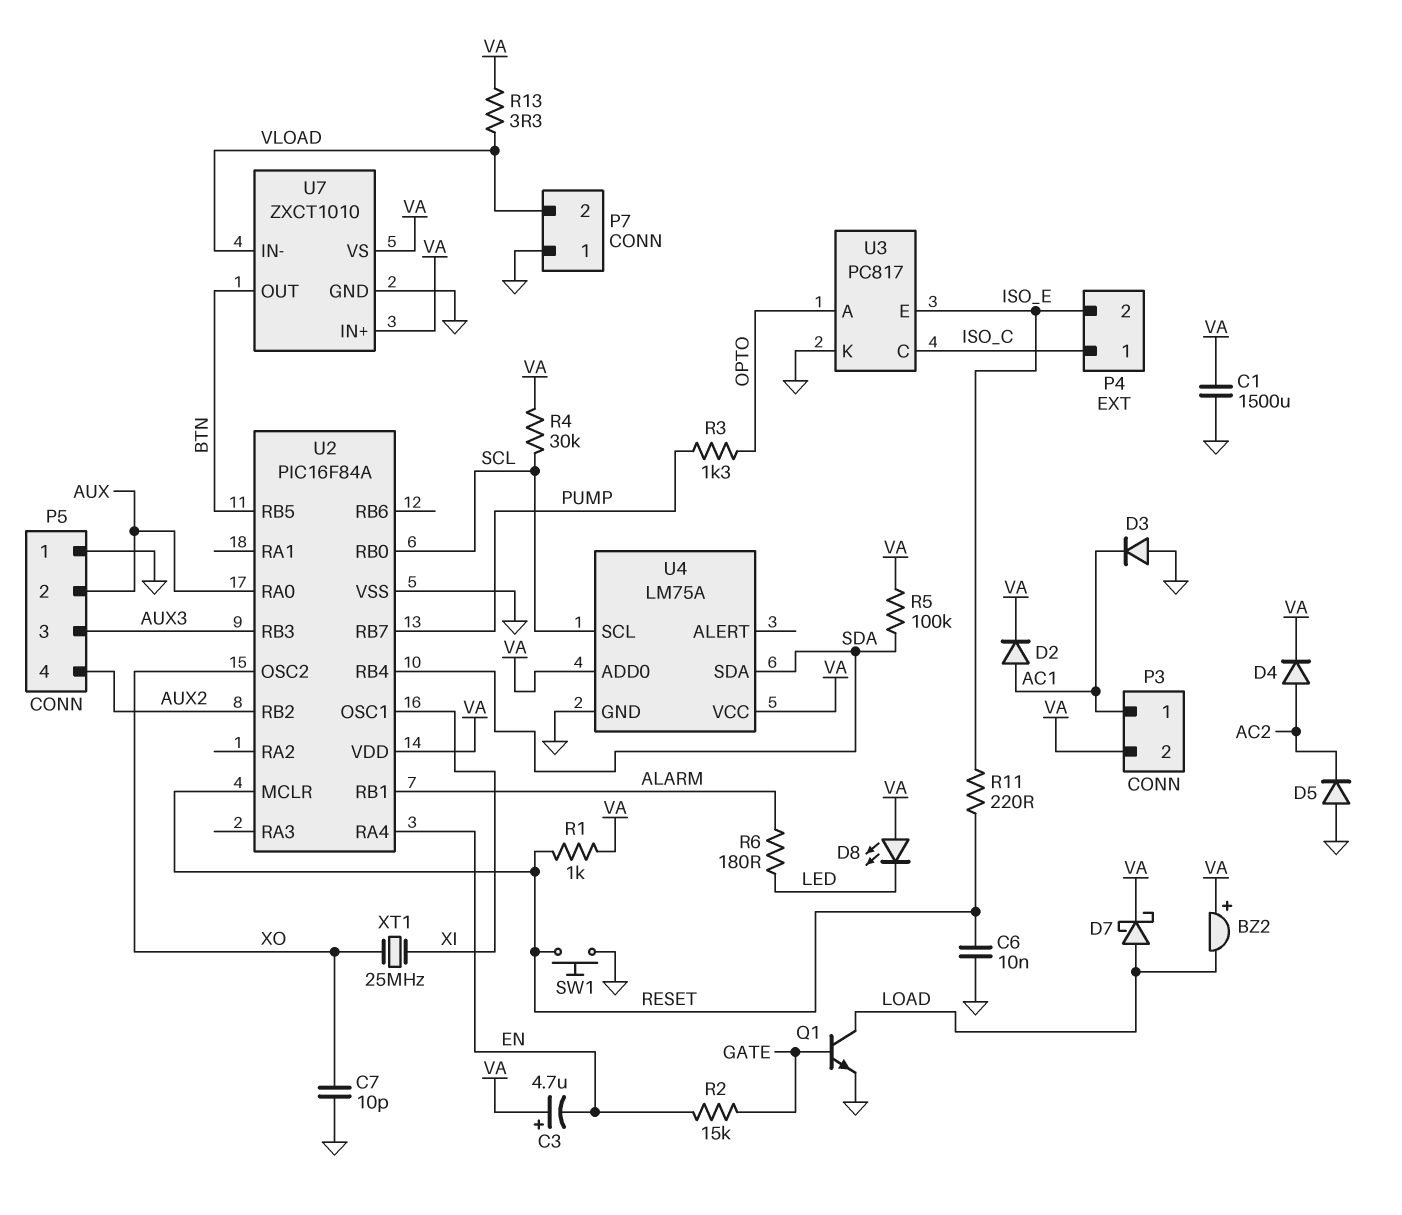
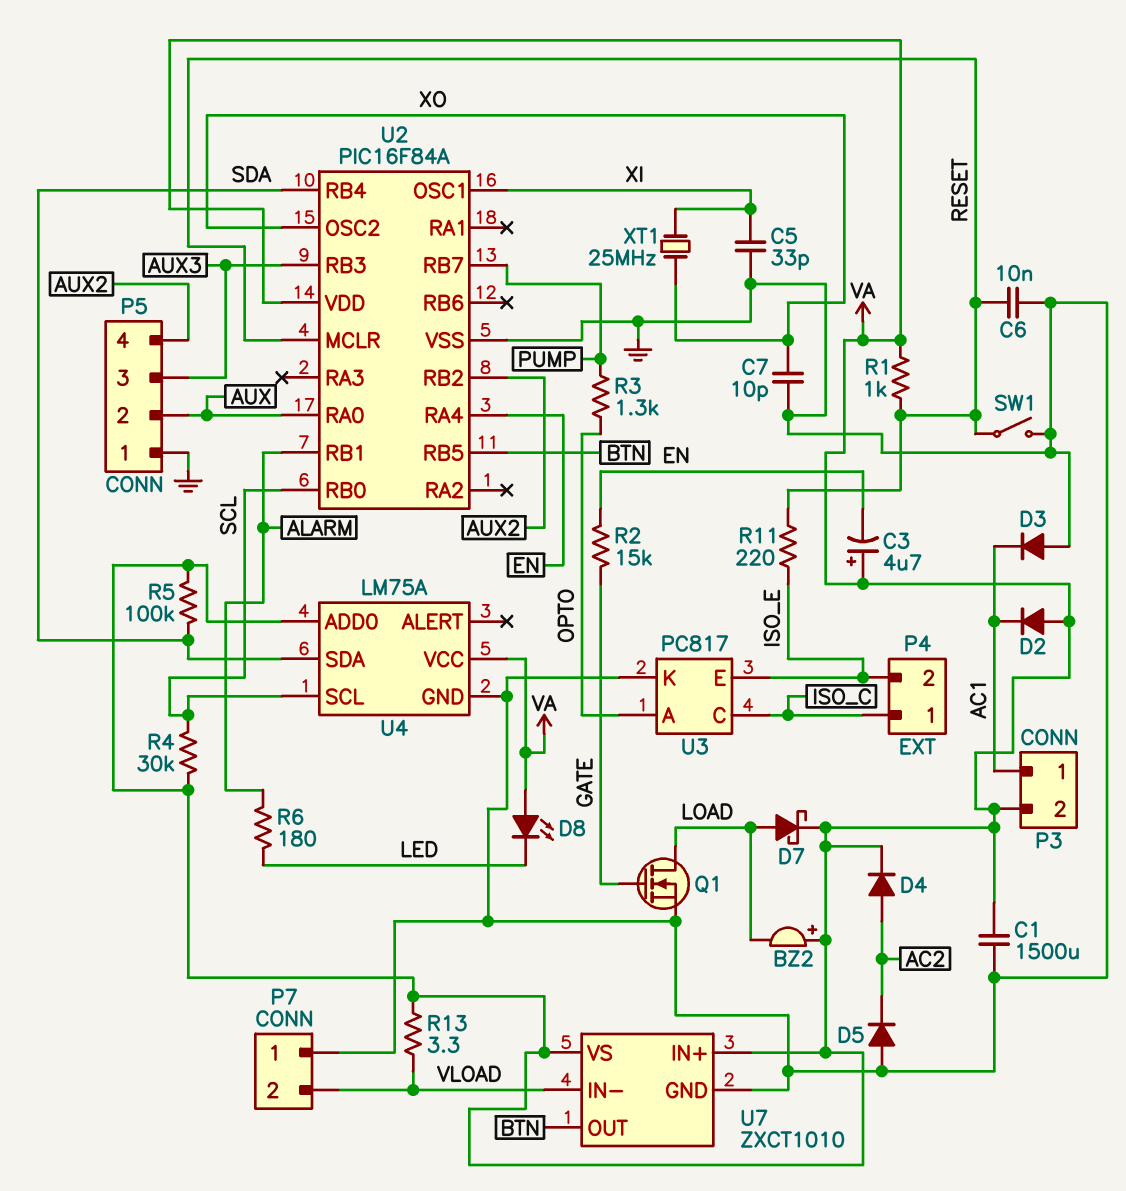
C5: none -> 33pF (GND, XI)
D2: diode (A AC1, K VA) -> diode (A VA, K AC1)
Q1: NPN (B GATE, C LOAD, E GND) -> NMOS (G GATE, D LOAD, S GND)
SW1: button (GND, RESET) -> switch (GND, RESET)

